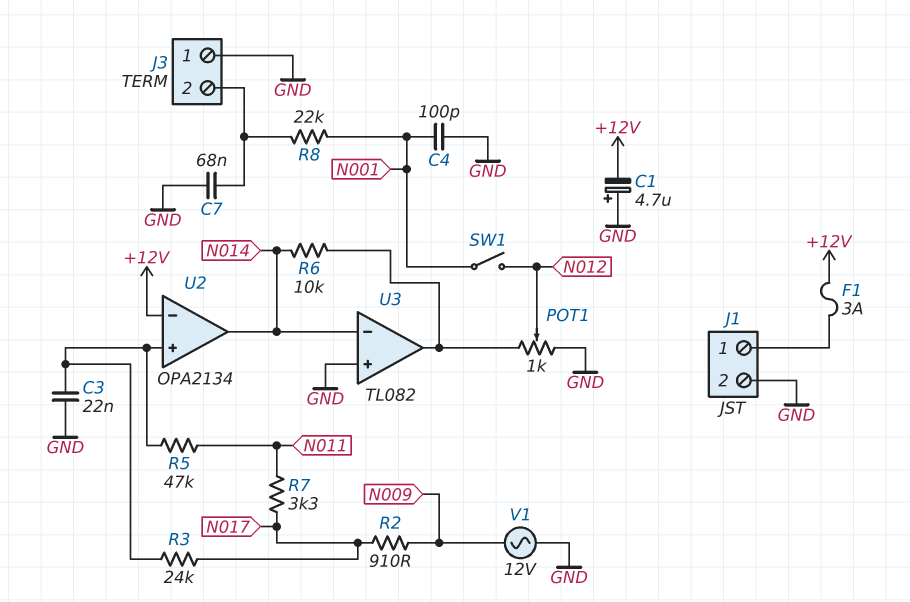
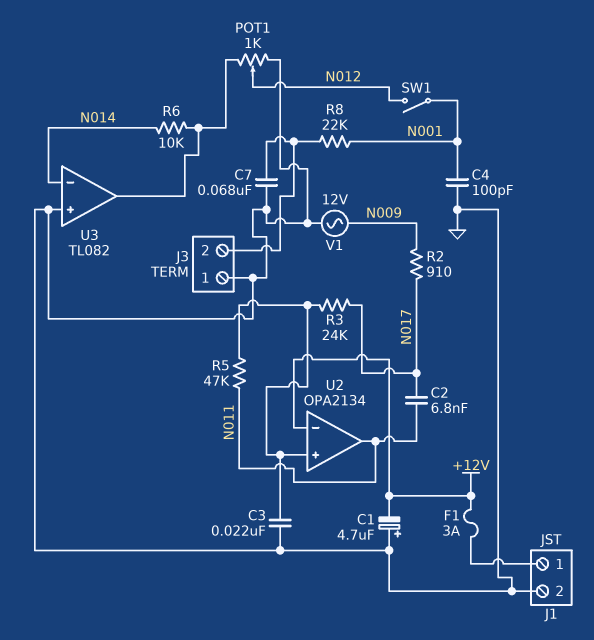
C2: none -> 6.8nF (N011, N017)
R7: 3.3k (N011, N017) -> none
U2 pin out: N014 -> N011

